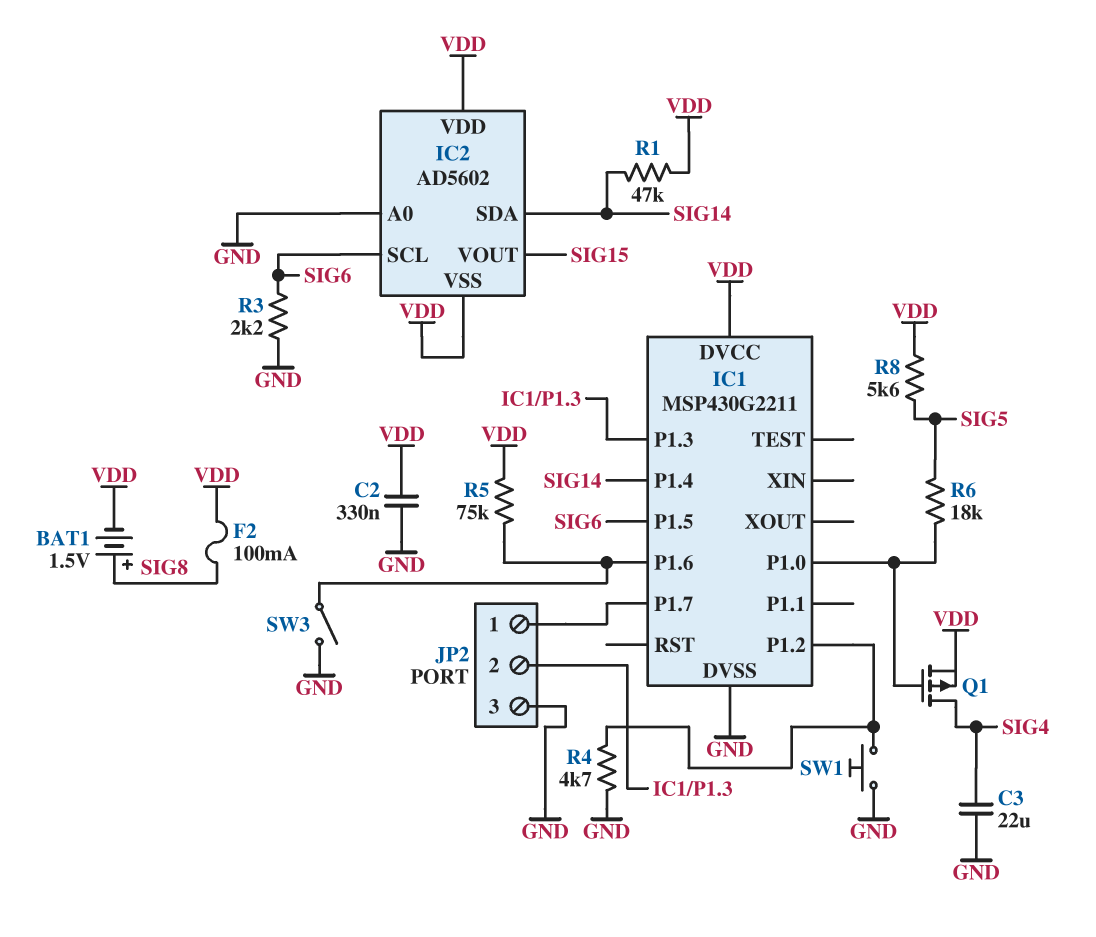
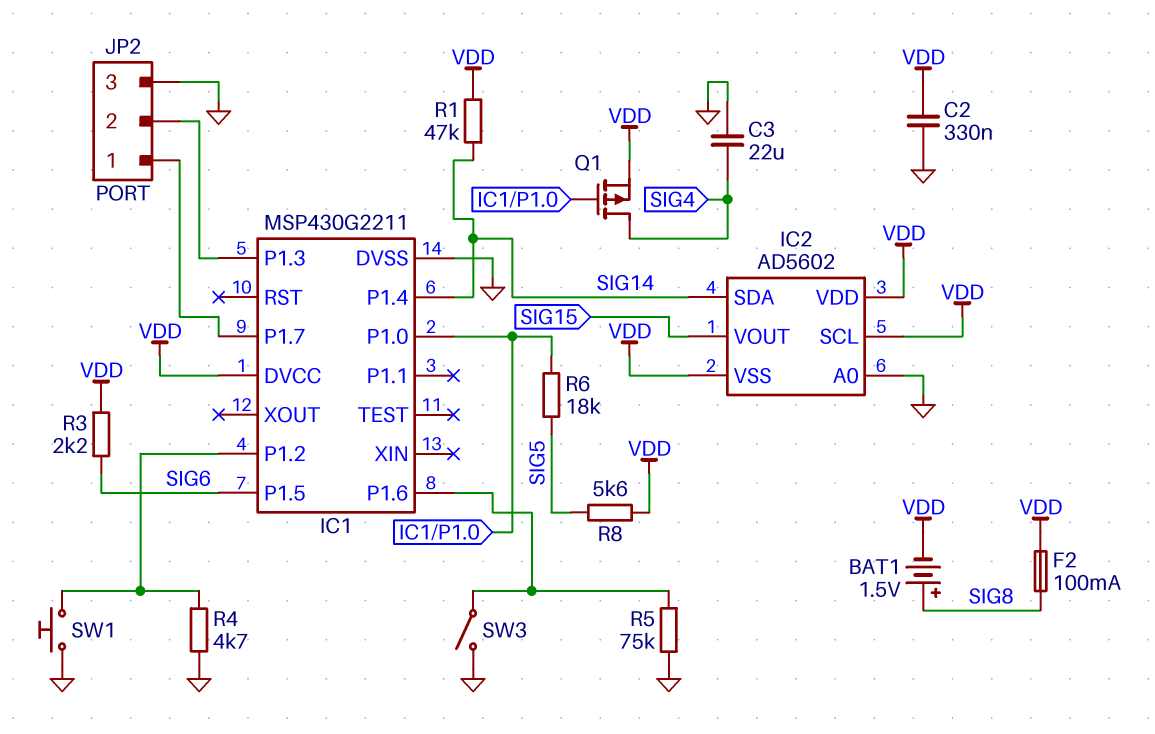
IC2 pin SCL: SIG6 -> VDD
R3: 2.2k (GND, SIG6) -> 2.2k (SIG6, VDD)
R5: 75k (IC1/P1.6, VDD) -> 75k (GND, IC1/P1.6)

